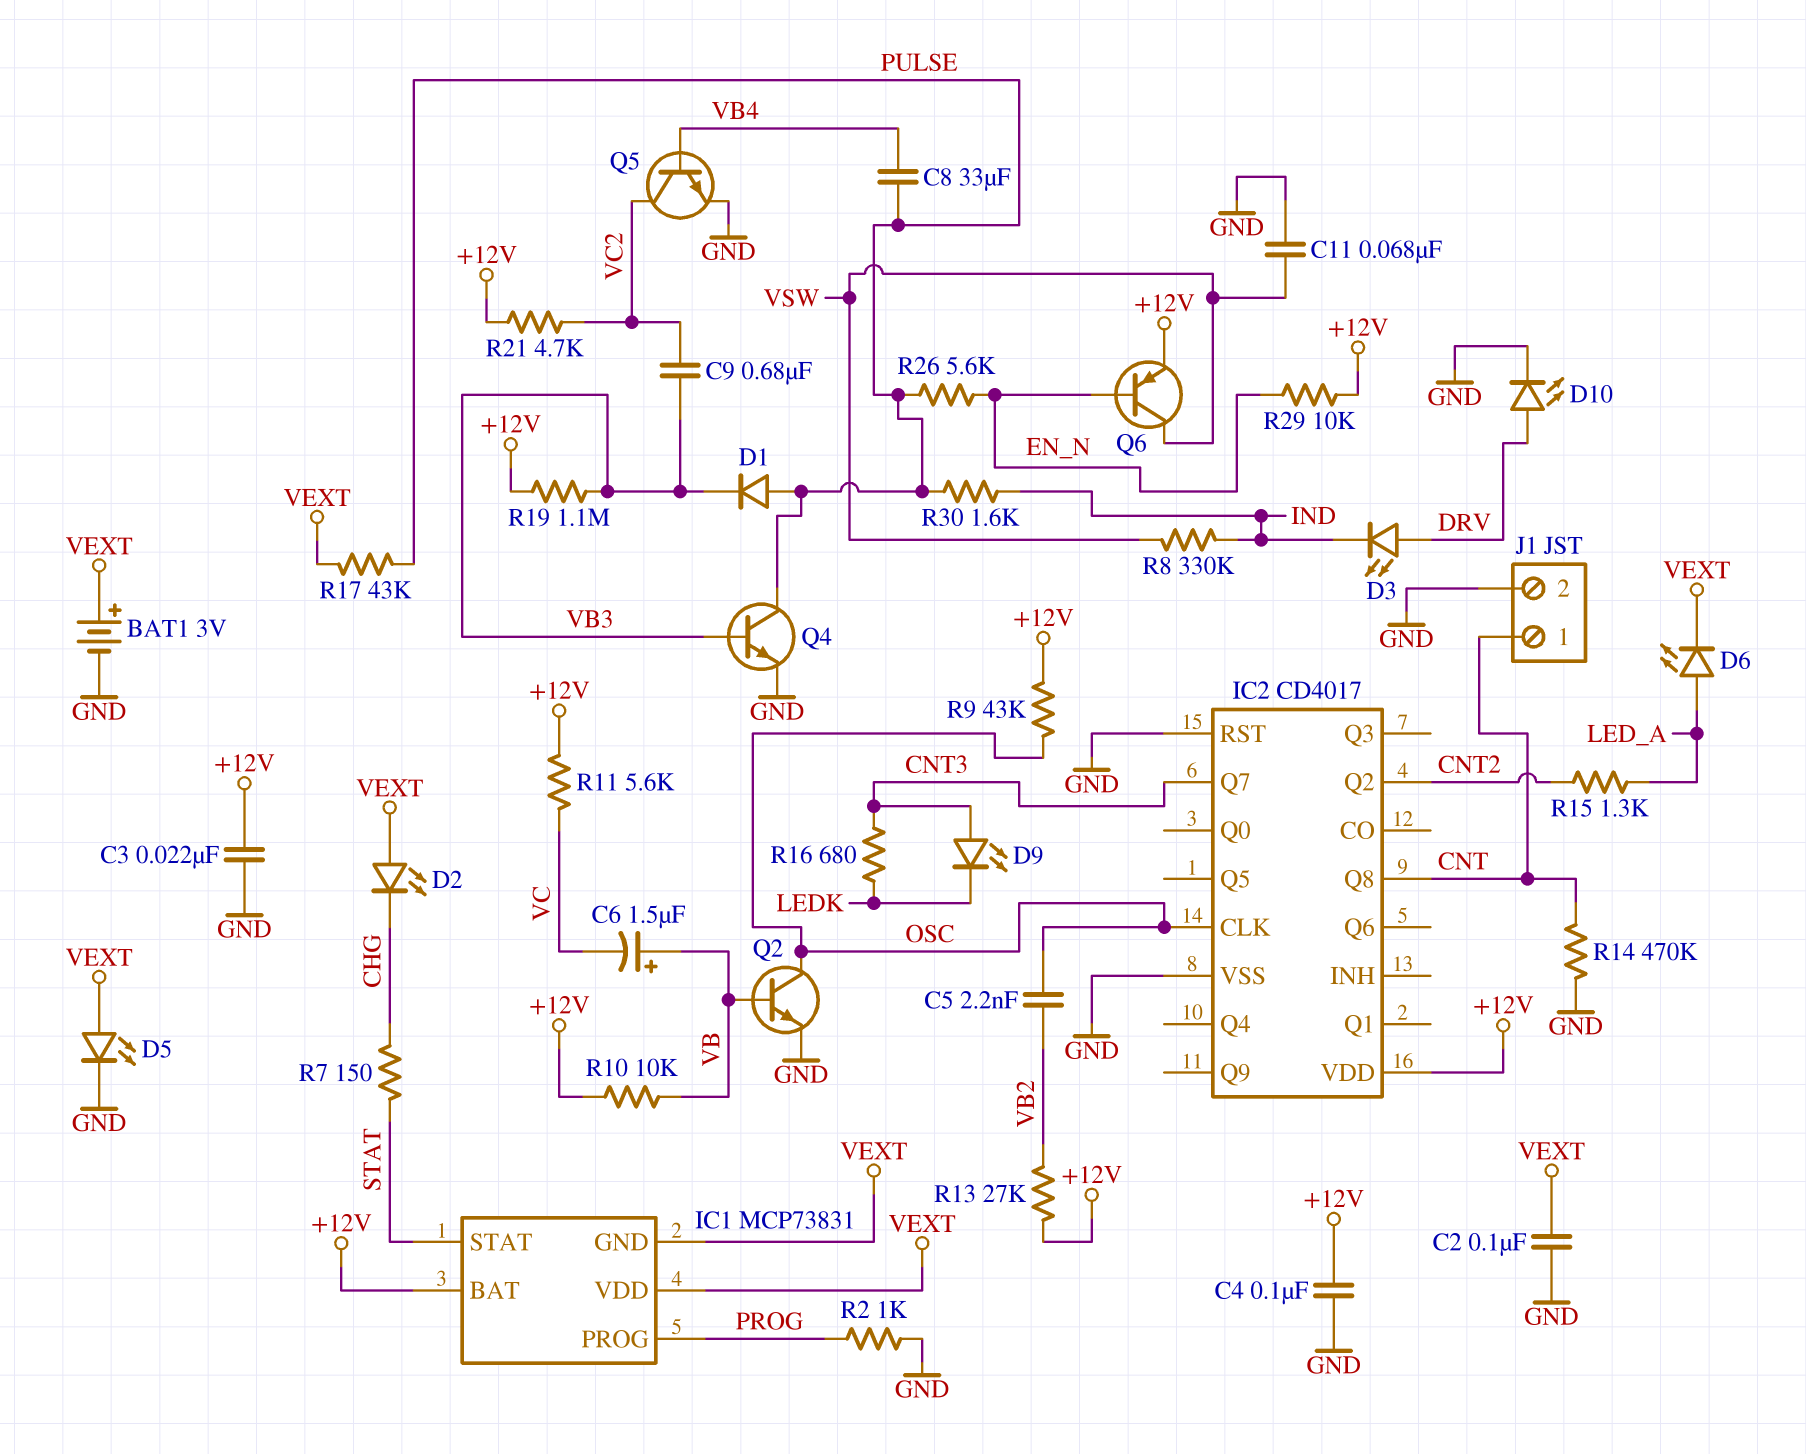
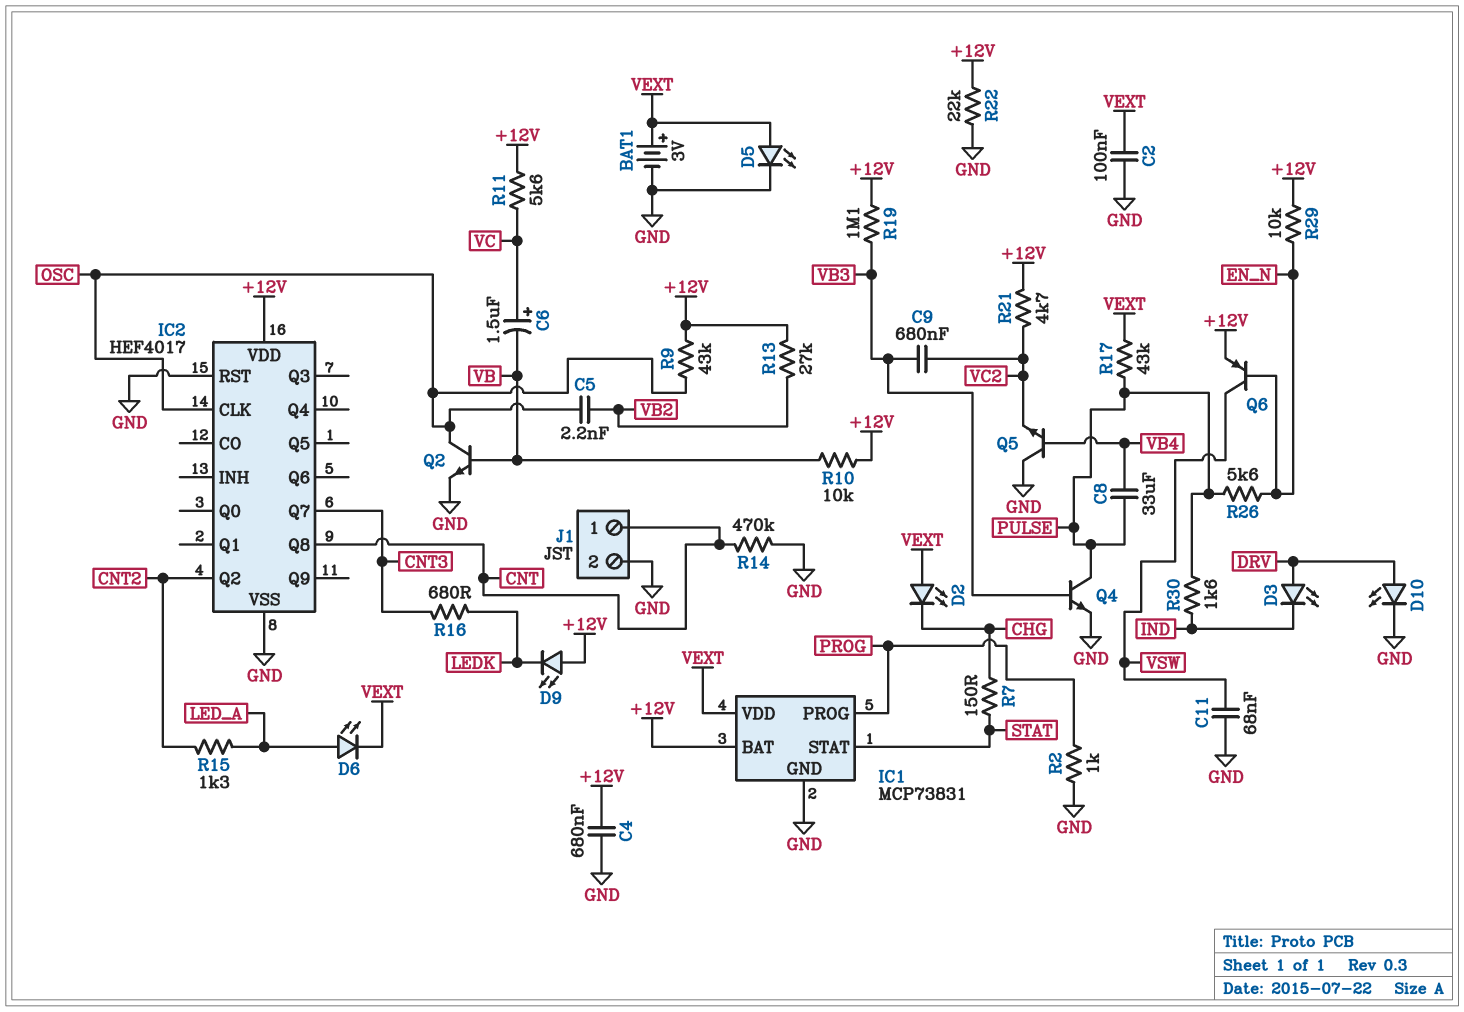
C3: 22nF (+12V, GND) -> none
C4: 100nF (+12V, GND) -> 680nF (+12V, GND)
C6: 1.5uF (plus VB, minus VC) -> 1.5uF (plus VC, minus VB)
D1: diode (A PULSE, K VB3) -> none
D9: LED (A CNT3, K LEDK) -> LED (A +12V, K LEDK)
IC1 pin GND: VEXT -> GND
IC2: CD4017 -> HEF4017
Q5: NPN (B VB4, C VC2, E GND) -> NPN (B VB4, C GND, E VC2)
R8: 330k (IND, VSW) -> none
R22: none -> 22k (+12V, GND)

